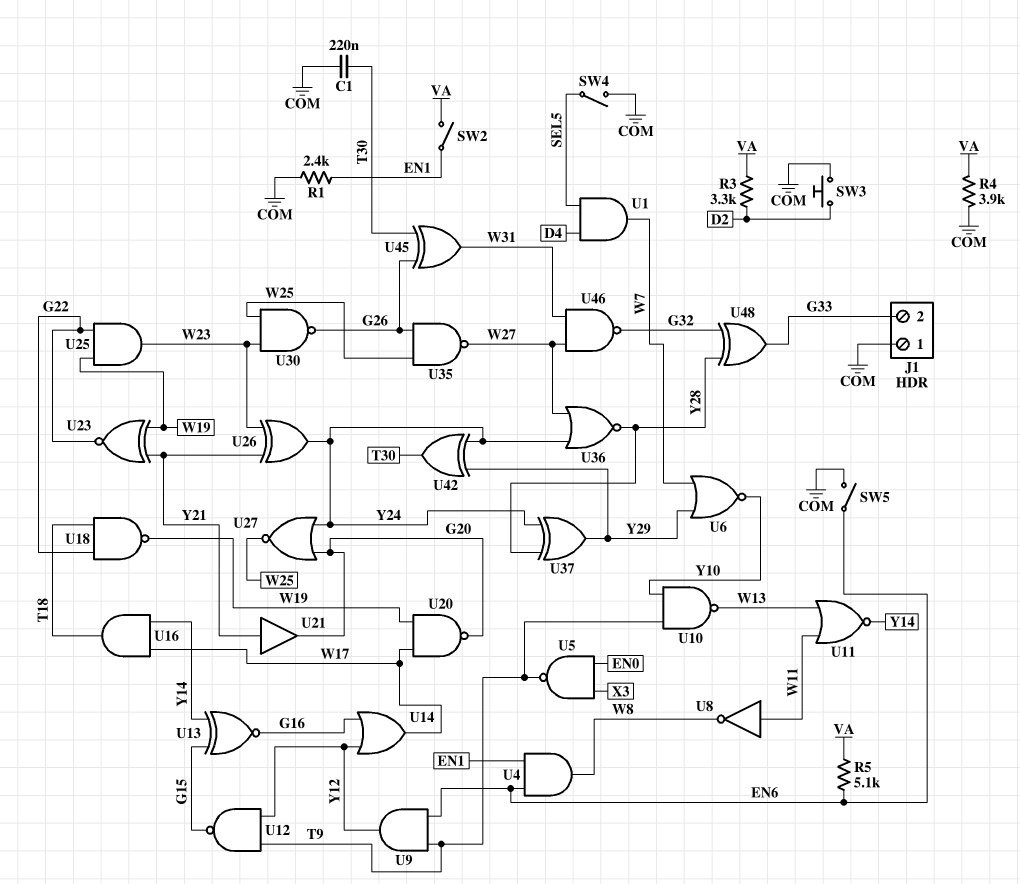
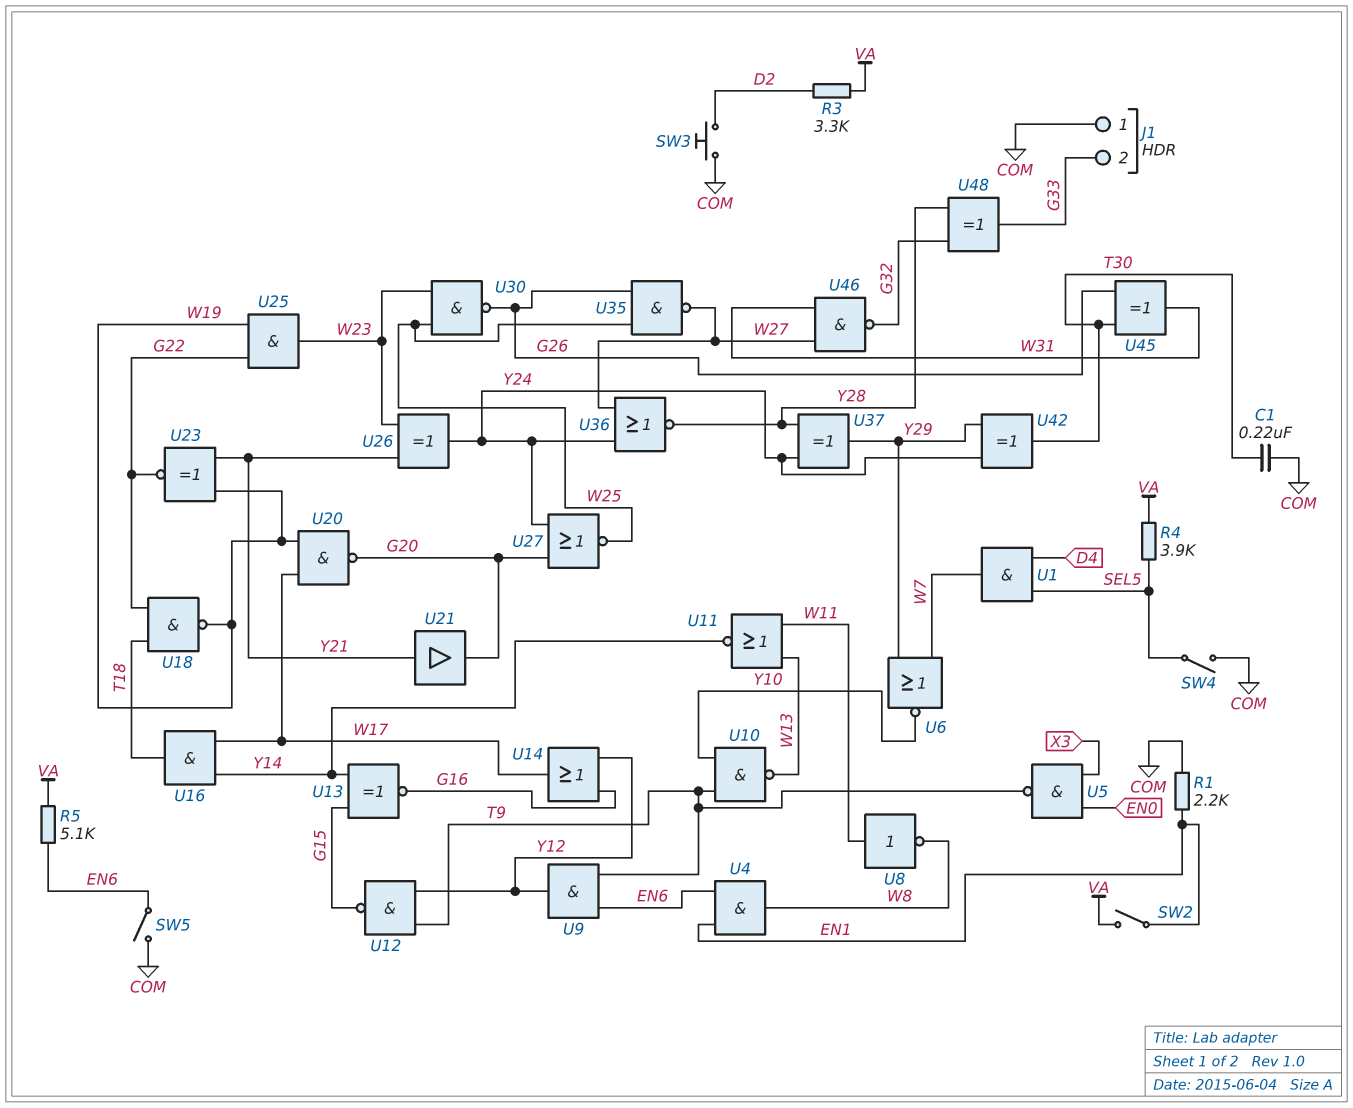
R1: 2.4k (COM, EN1) -> 2.2k (COM, EN1)
R4: 3.9k (COM, VA) -> 3.9k (SEL5, VA)

